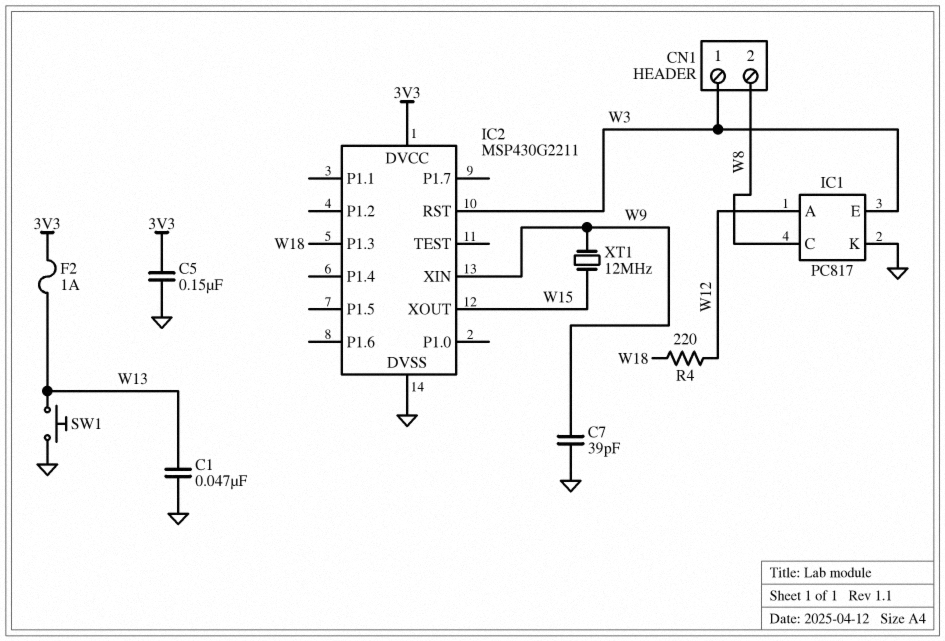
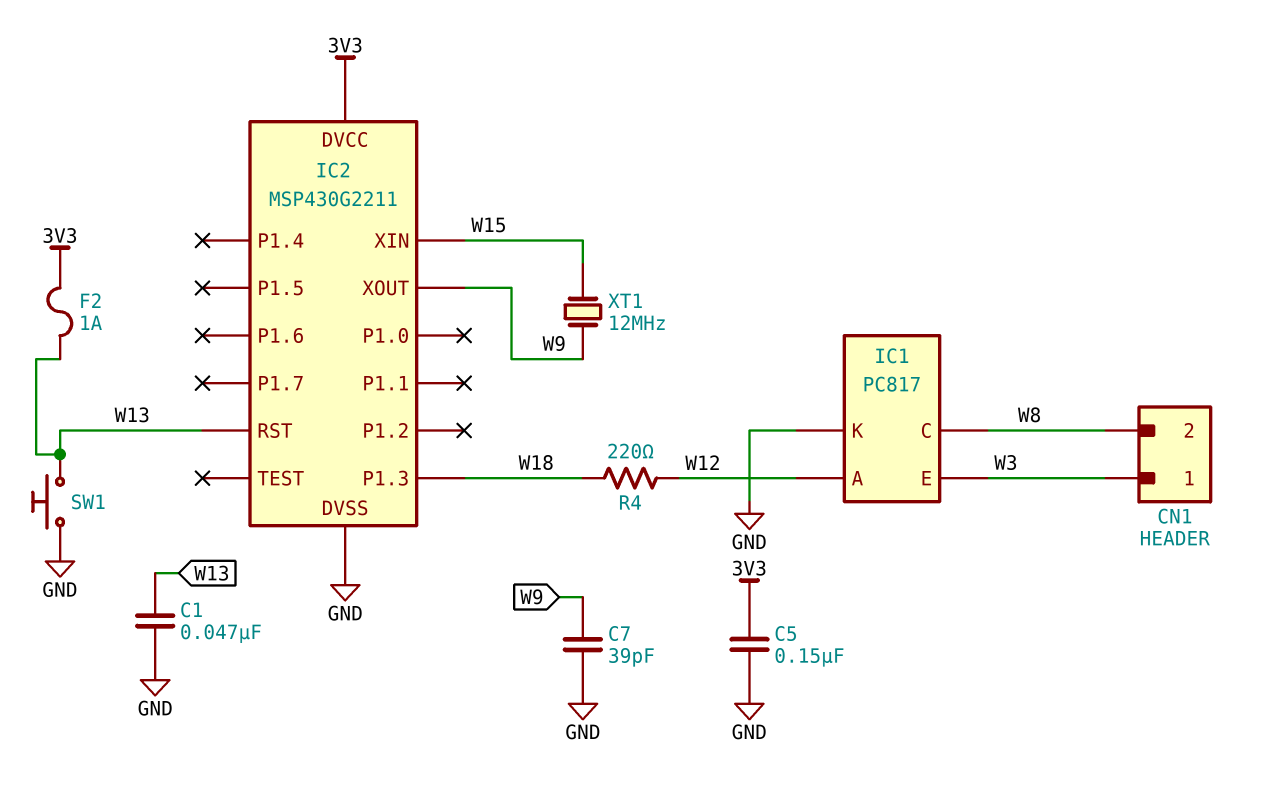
IC2 pin RST: W3 -> W13
IC2 pin XIN: W9 -> W15
IC2 pin XOUT: W15 -> W9

